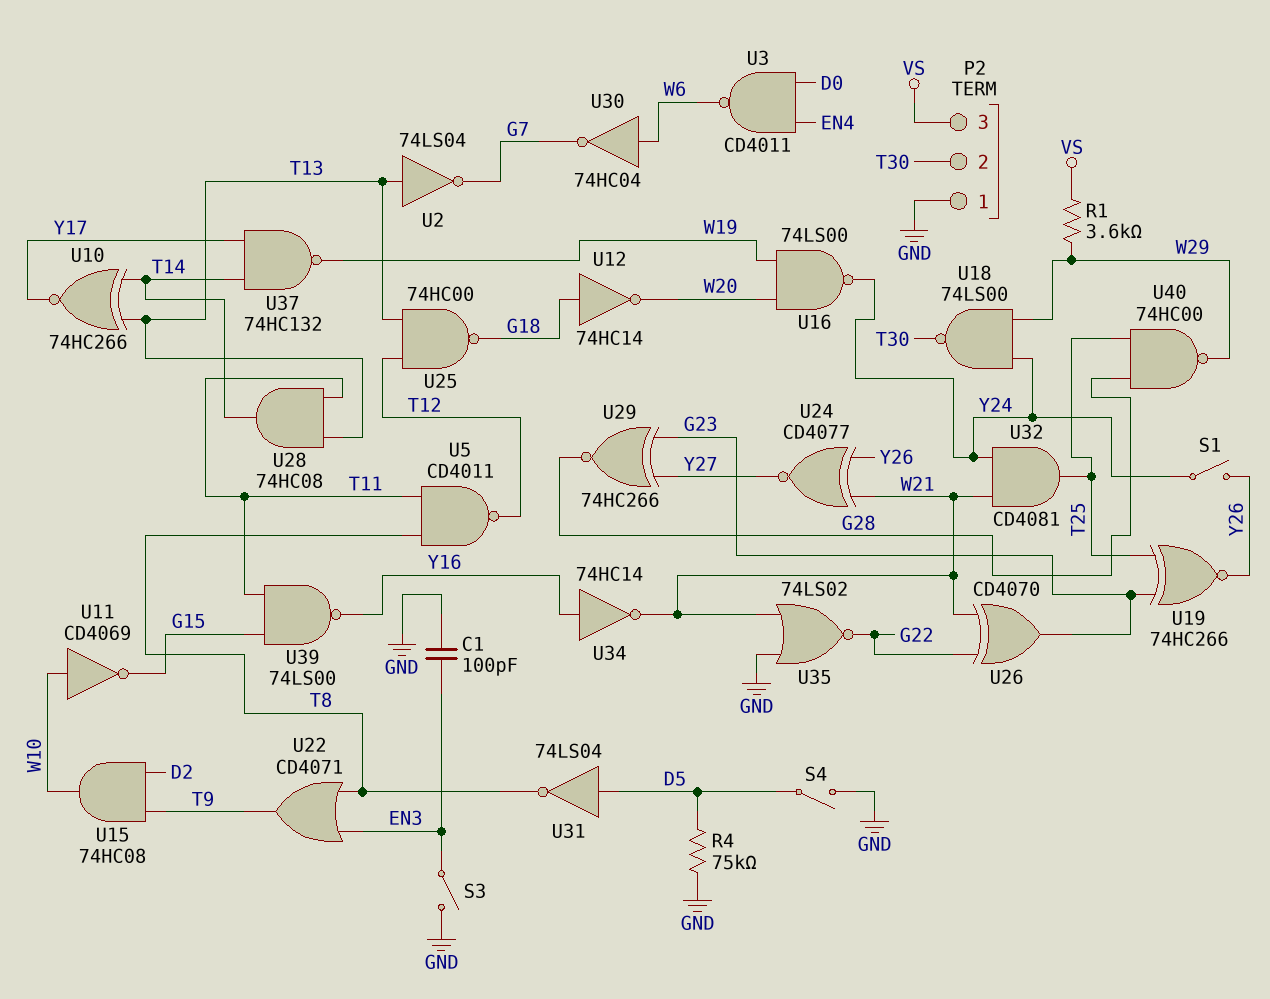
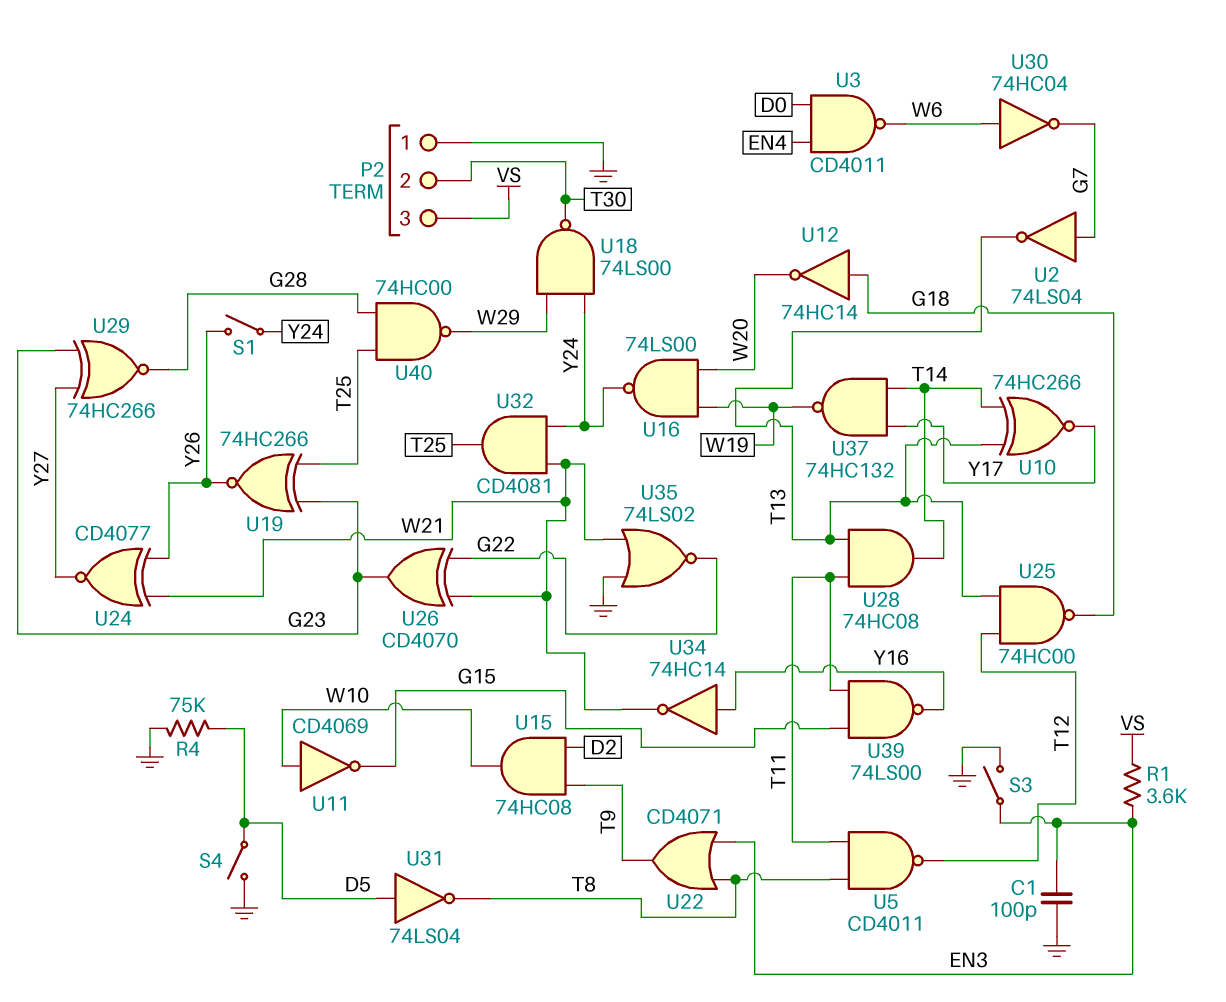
R1: 3.6k (VS, W29) -> 3.6k (EN3, VS)
U2: NOT 74LS04 (in T13, out G7) -> NOT 74LS04 (in G7, out T13)

